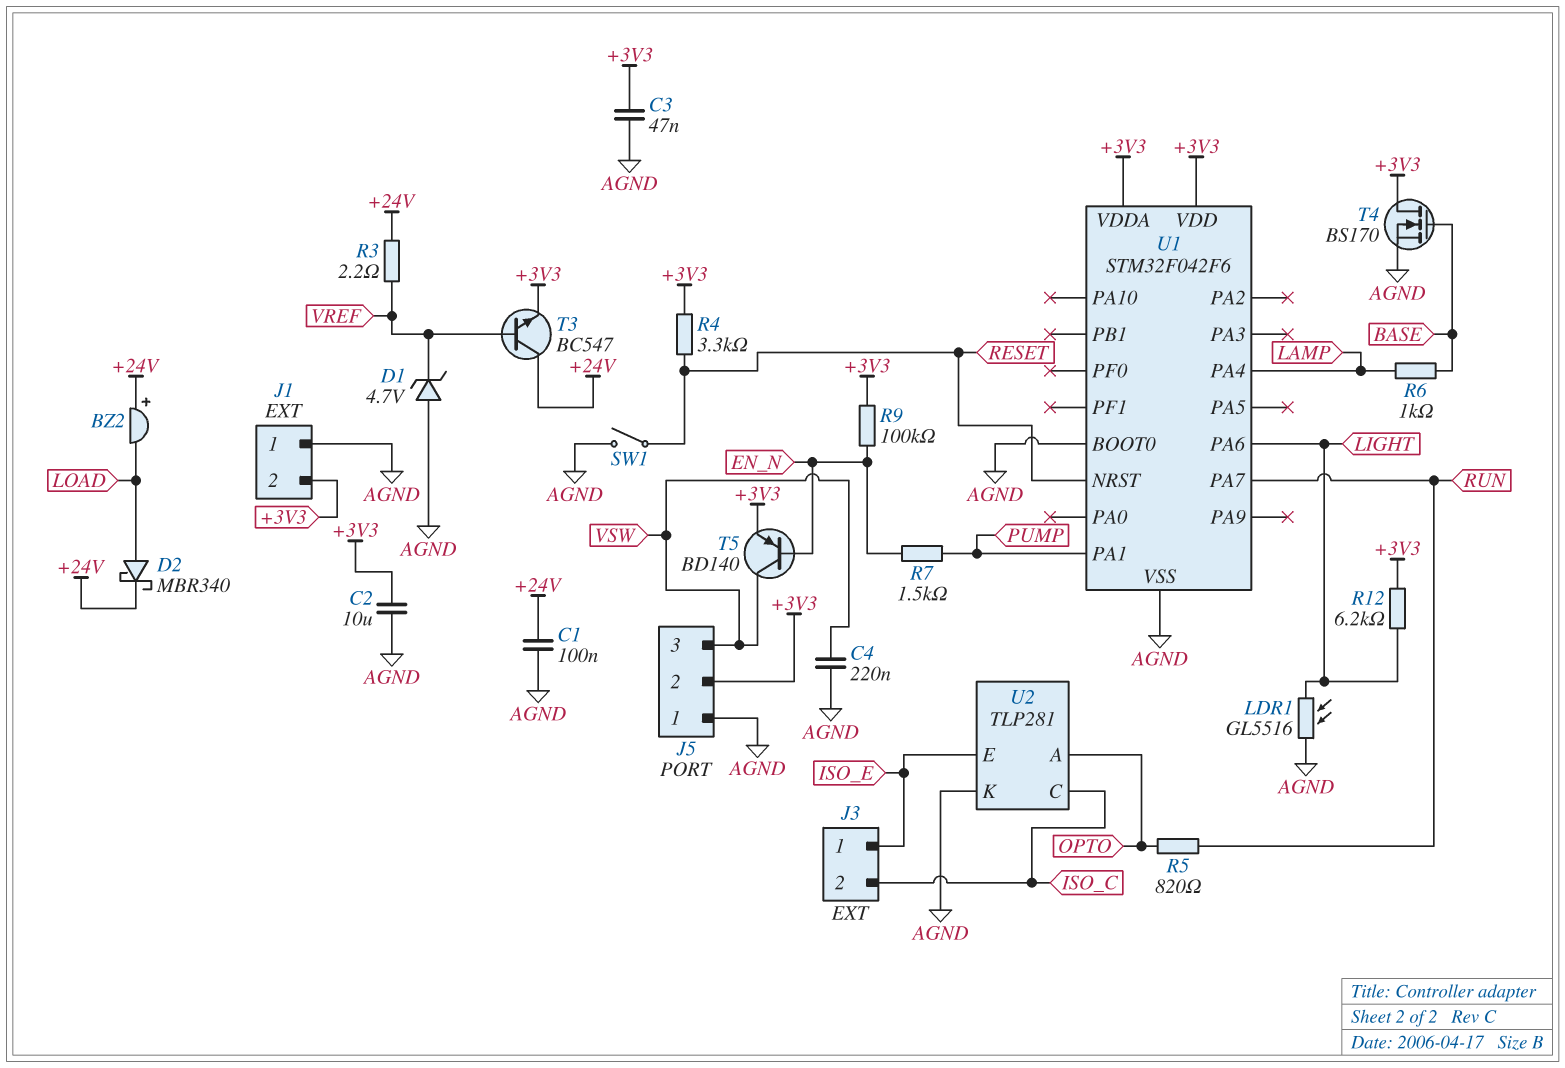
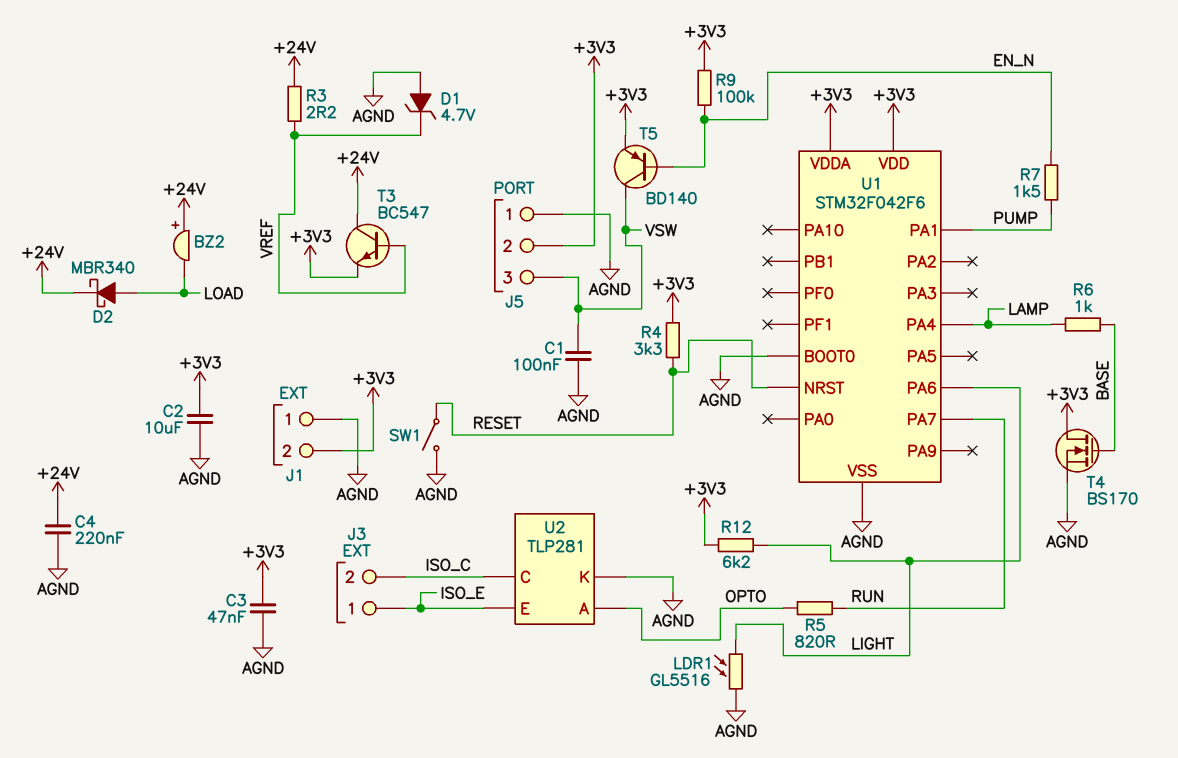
C1: 100nF (+24V, AGND) -> 100nF (AGND, VSW)
C4: 220nF (AGND, VSW) -> 220nF (+24V, AGND)

